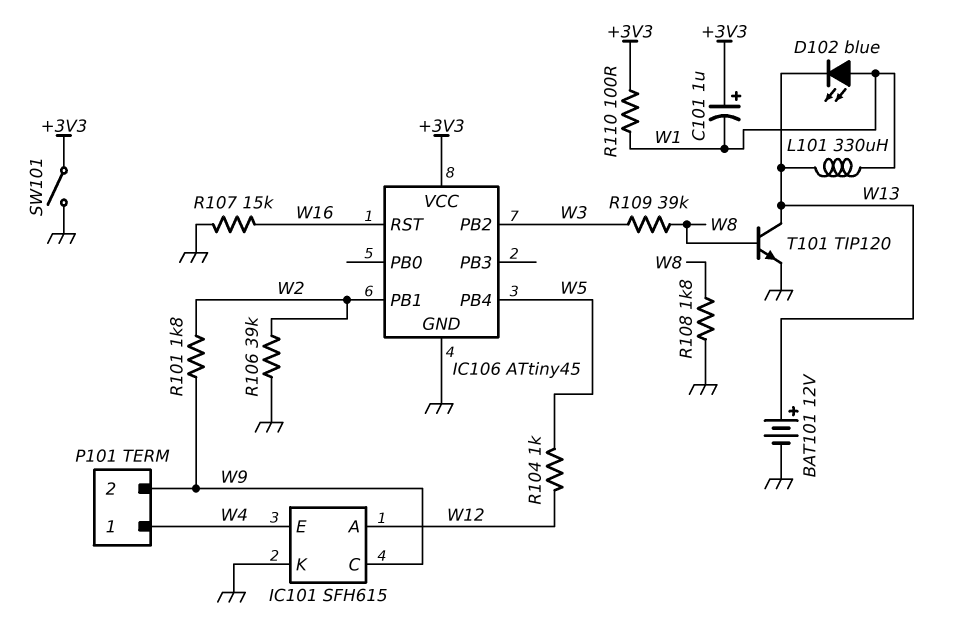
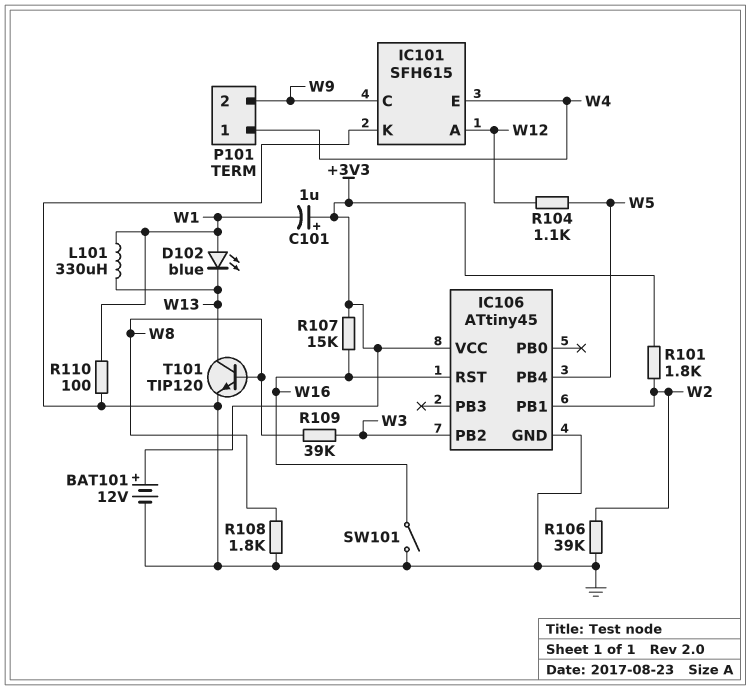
BAT101: 12V (plus W13, minus GND) -> 12V (plus +3V3, minus GND)
R101: 1.8k (W2, W9) -> 1.8k (+3V3, W2)
R104: 1k (W5, W12) -> 1.1k (W5, W12)
R107: 15k (GND, W16) -> 15k (+3V3, W16)
R110: 100 (+3V3, W1) -> 100 (GND, W1)
SW101: switch (+3V3, GND) -> switch (GND, W16)

